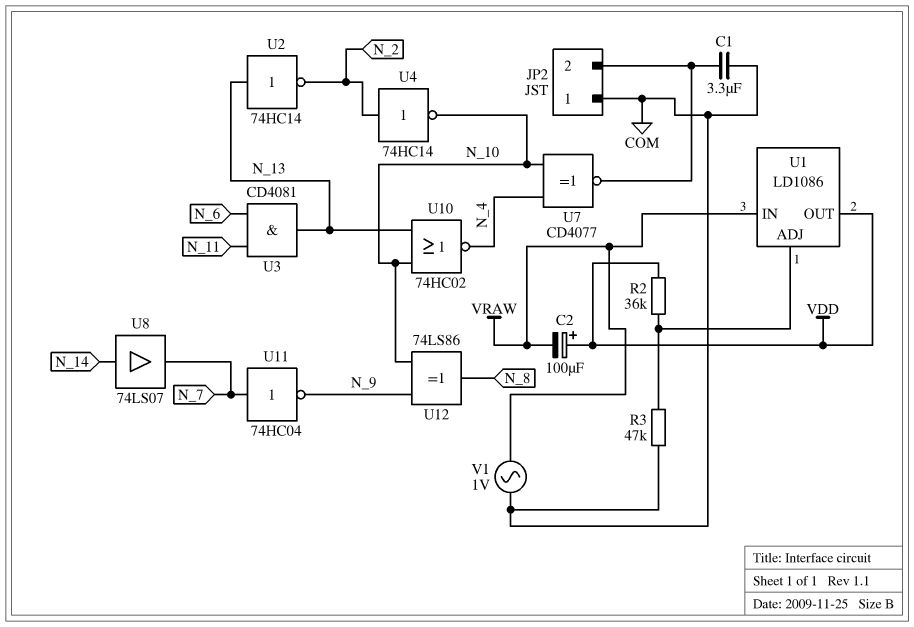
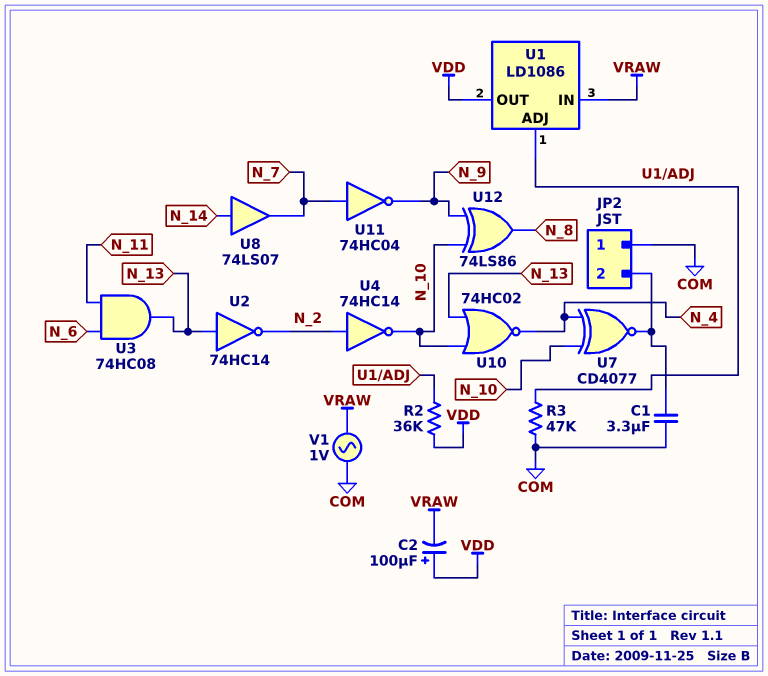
U3: AND CD4081 (in N_6, in N_11, out N_13) -> AND 74HC08 (in N_6, in N_11, out N_13)

